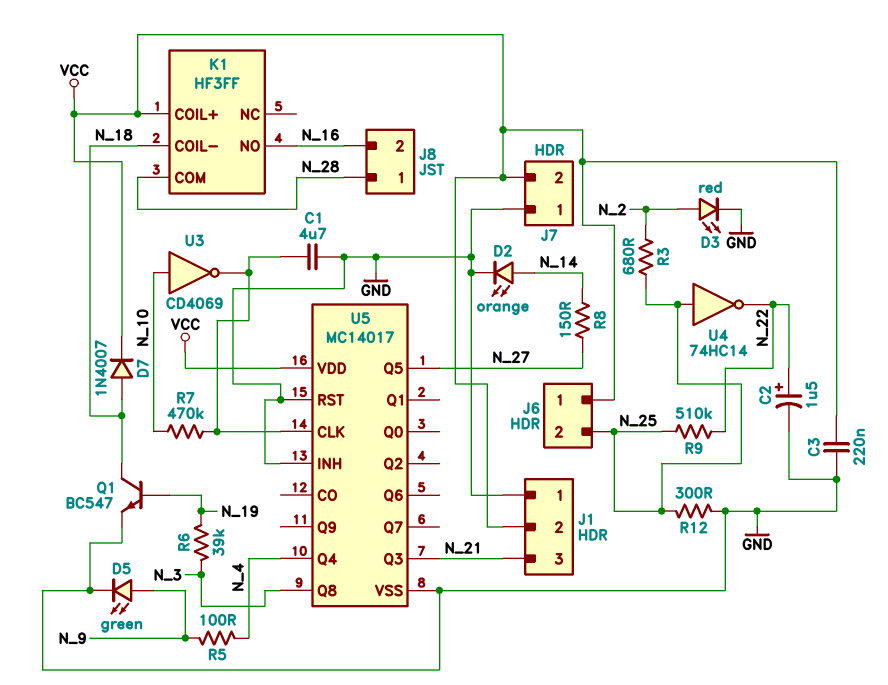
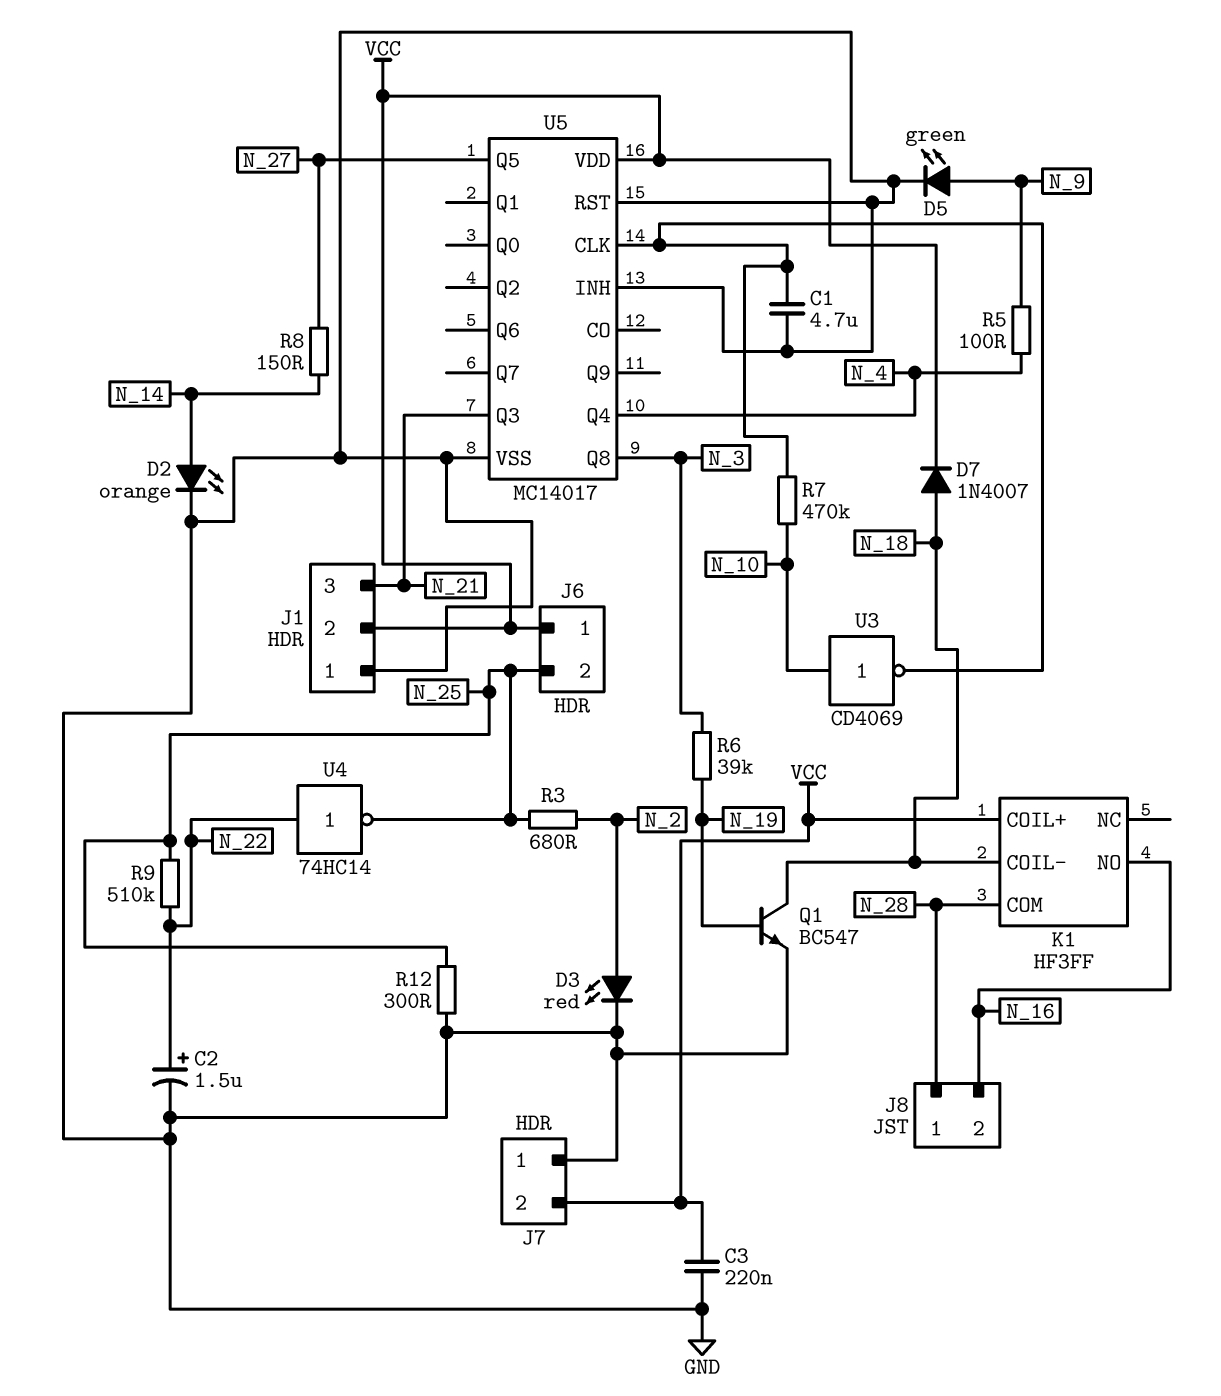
U4: NOT 74HC14 (in N_25, out N_22) -> NOT 74HC14 (in N_22, out N_25)

